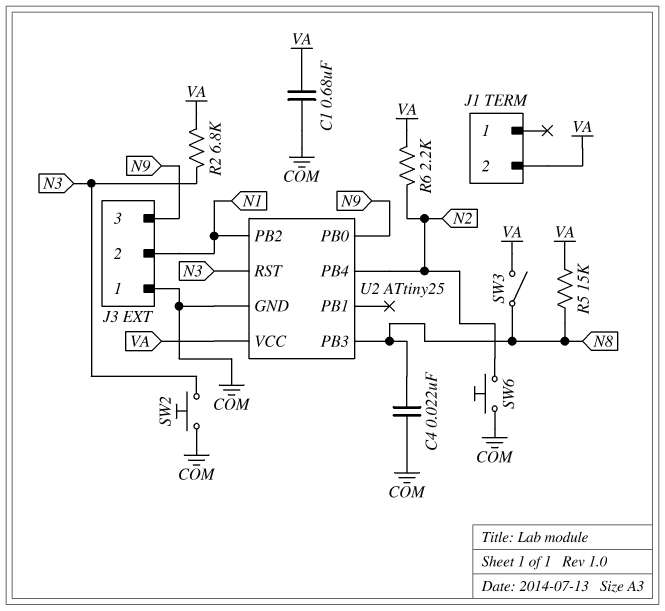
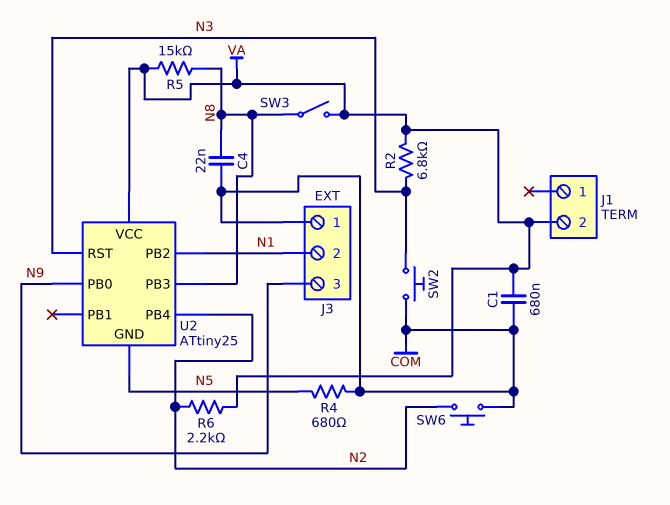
R4: none -> 680 (COM, N5)
U2 pin GND: COM -> N5

